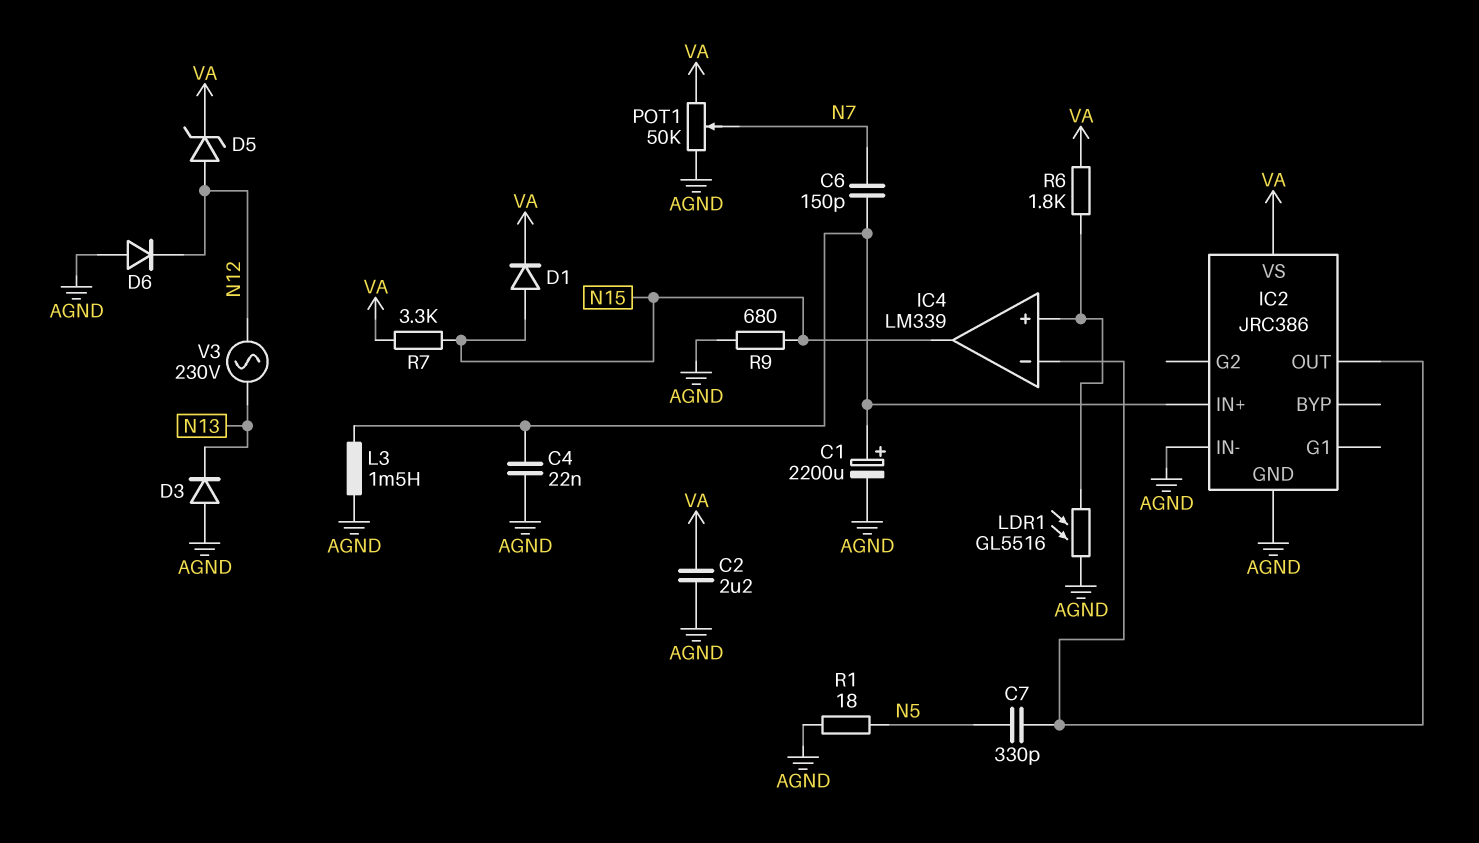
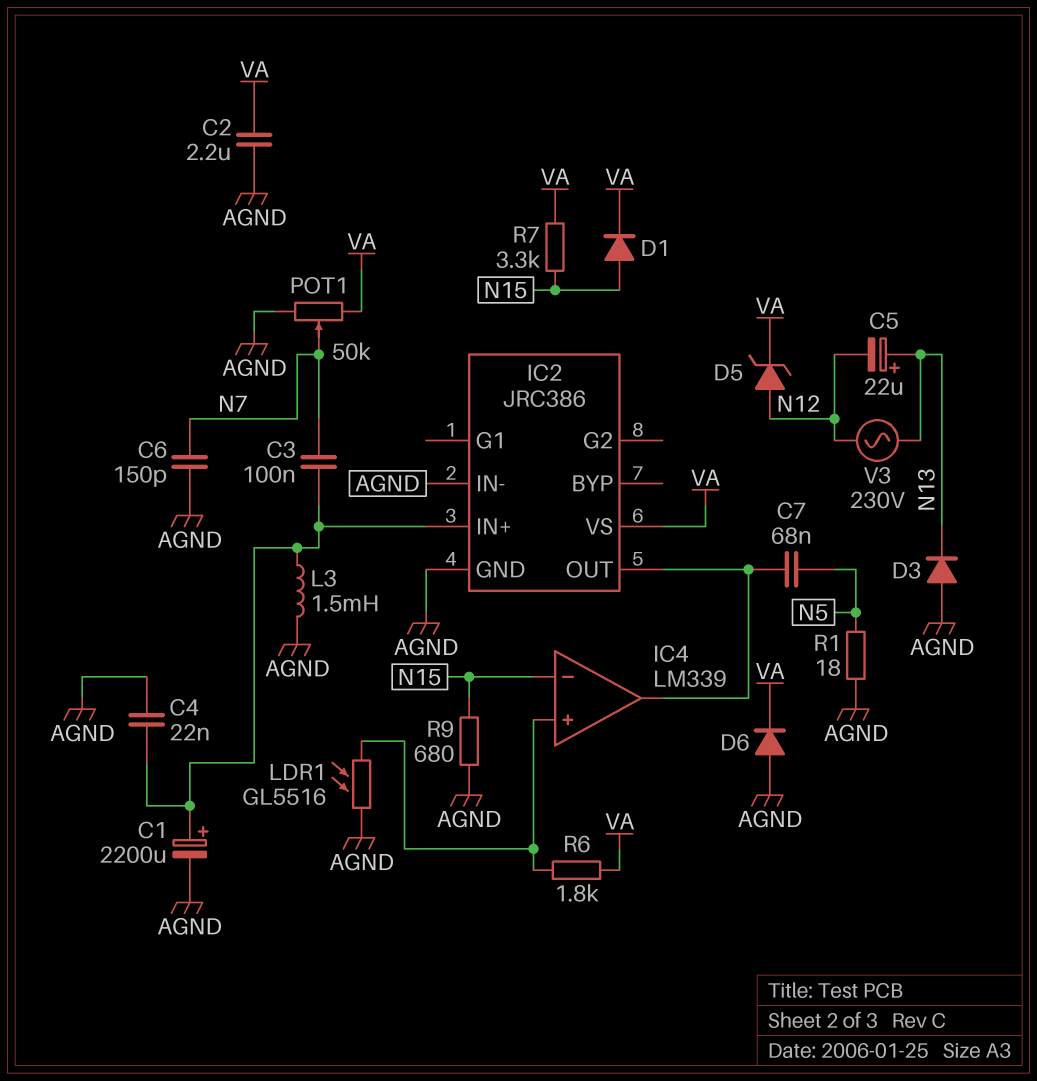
C3: none -> 100nF (IC2/IN+, N7)
C5: none -> 22uF (plus N13, minus N12)
C6: 150pF (IC2/IN+, N7) -> 150pF (AGND, N7)
C7: 330pF (IC2/OUT, N5) -> 68nF (IC2/OUT, N5)
D6: diode (A AGND, K N12) -> diode (A AGND, K VA)
IC4 pin in-: IC2/OUT -> N15
IC4 pin out: N15 -> IC2/OUT

